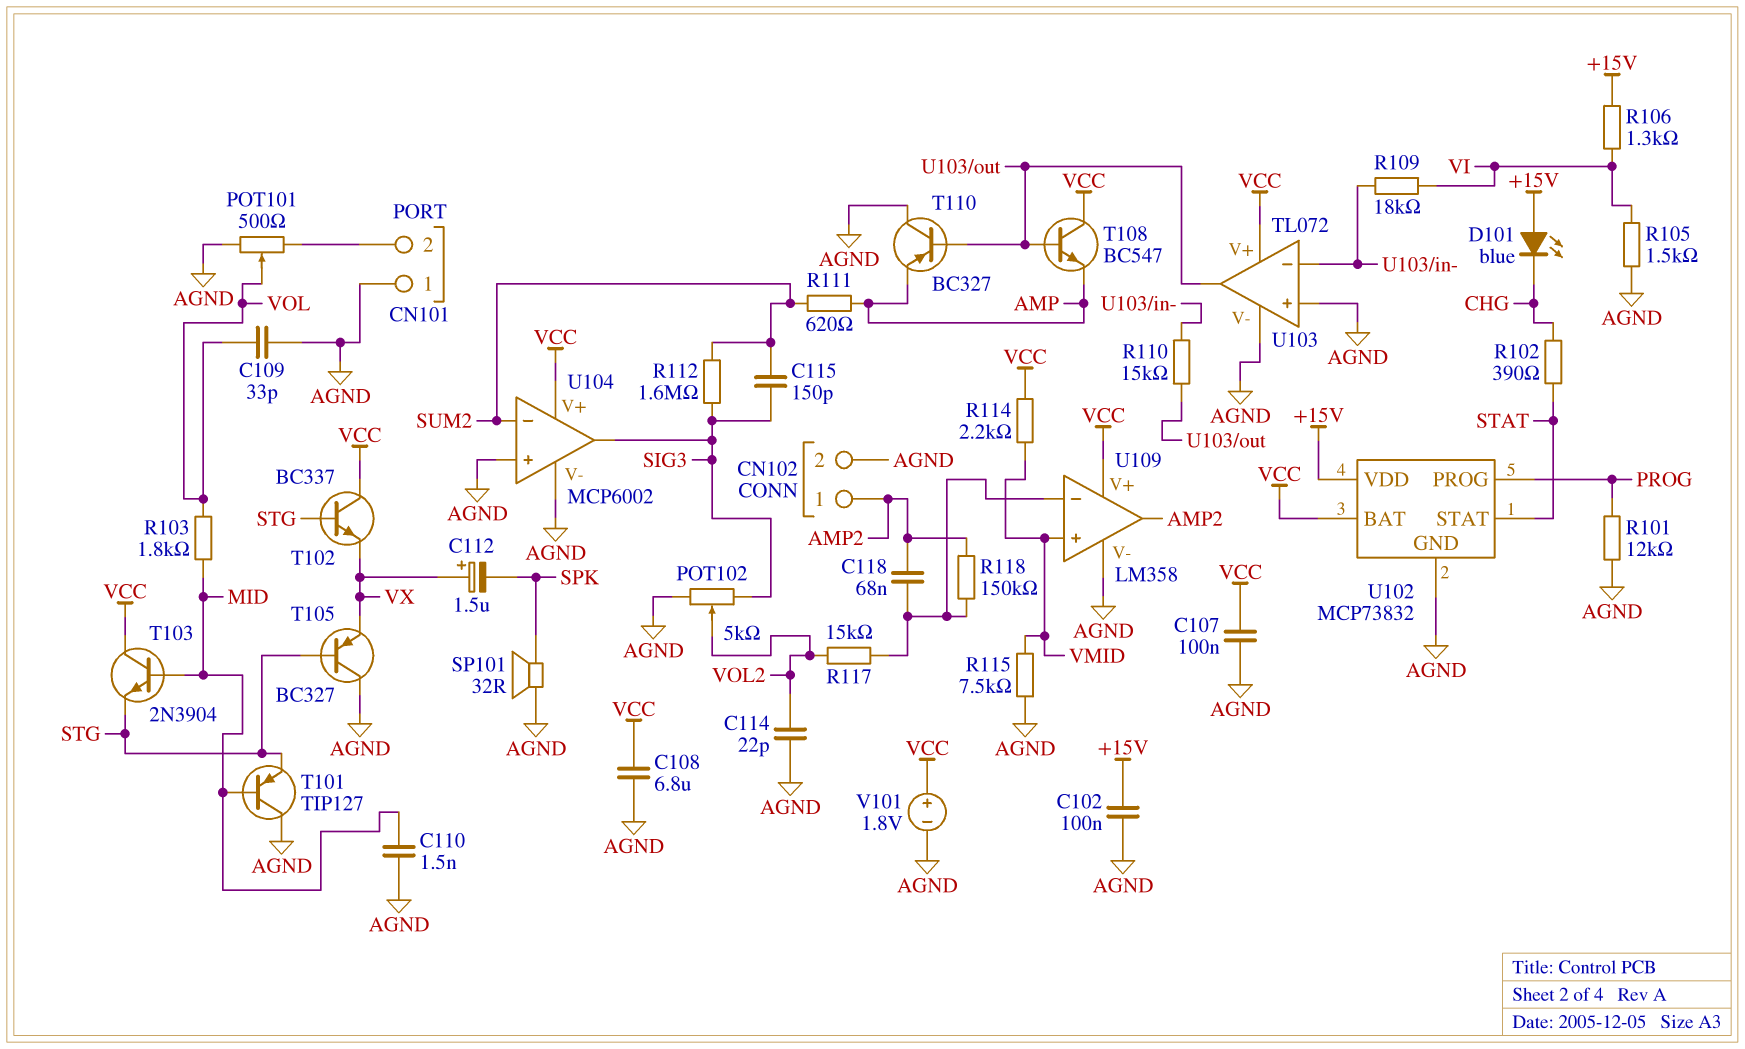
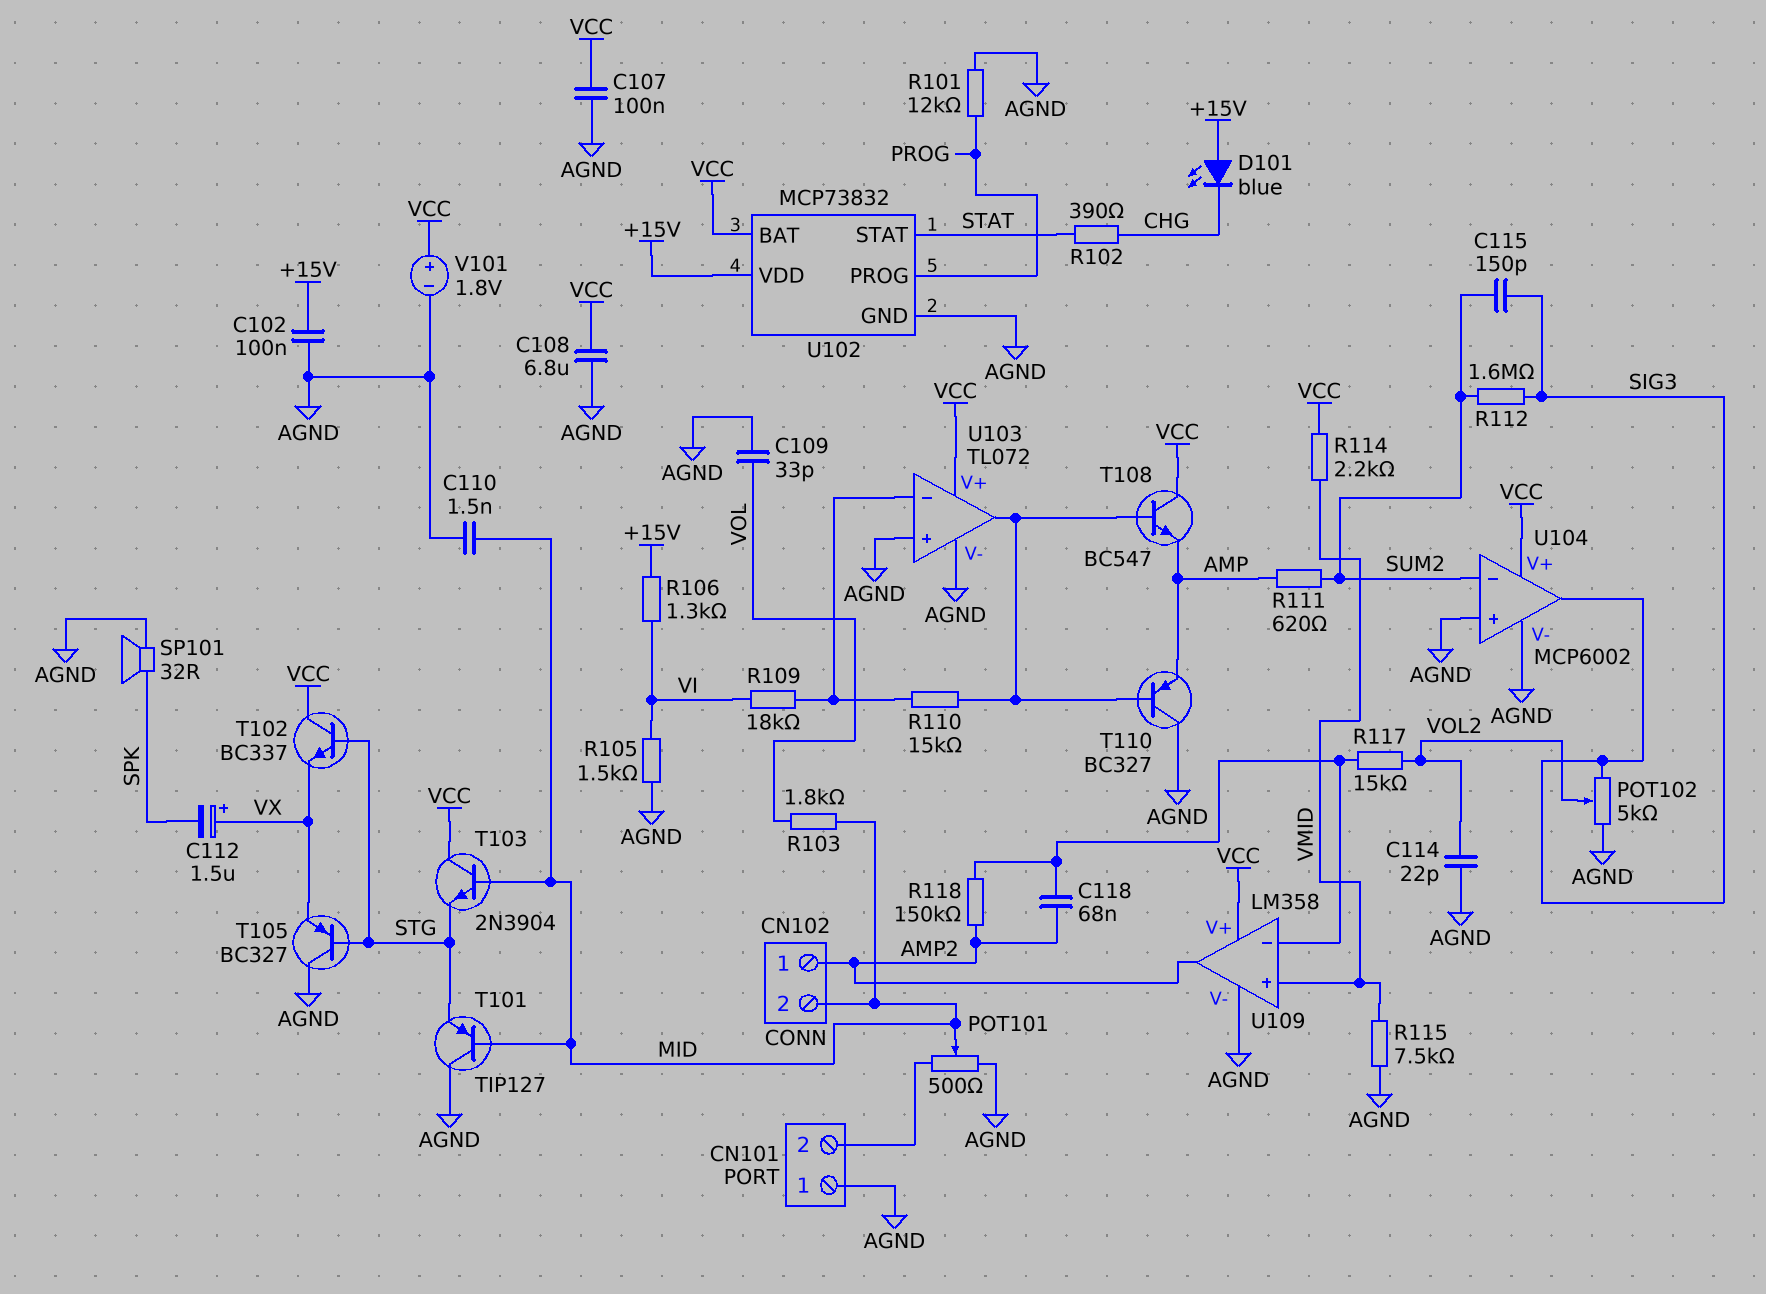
CN102 pin 2: AGND -> MID
POT101: 500 (AGND, CN101/2, wiper VOL) -> 500 (AGND, CN101/2, wiper MID)

